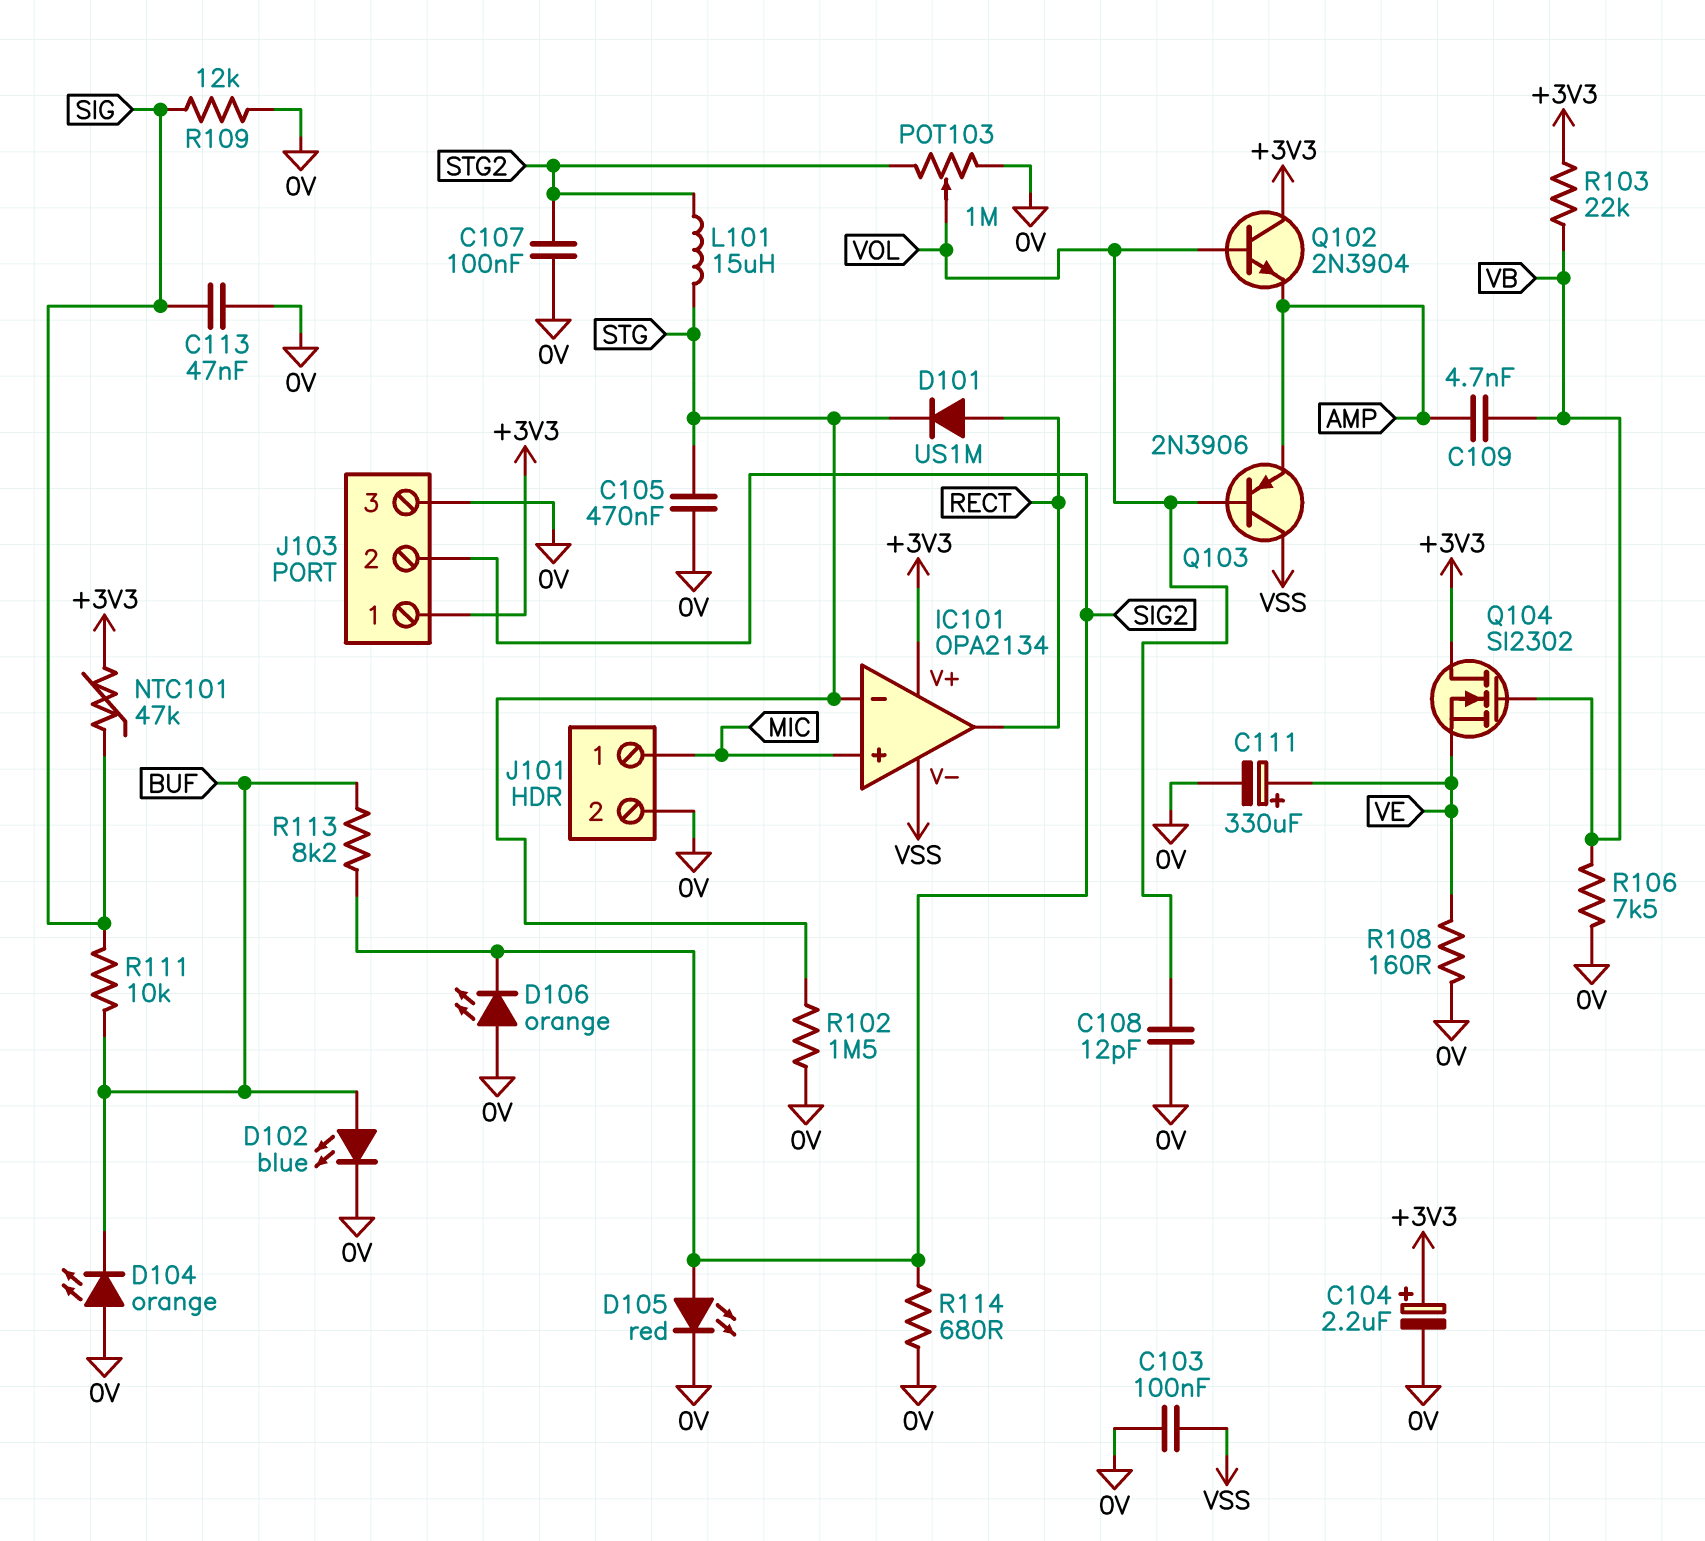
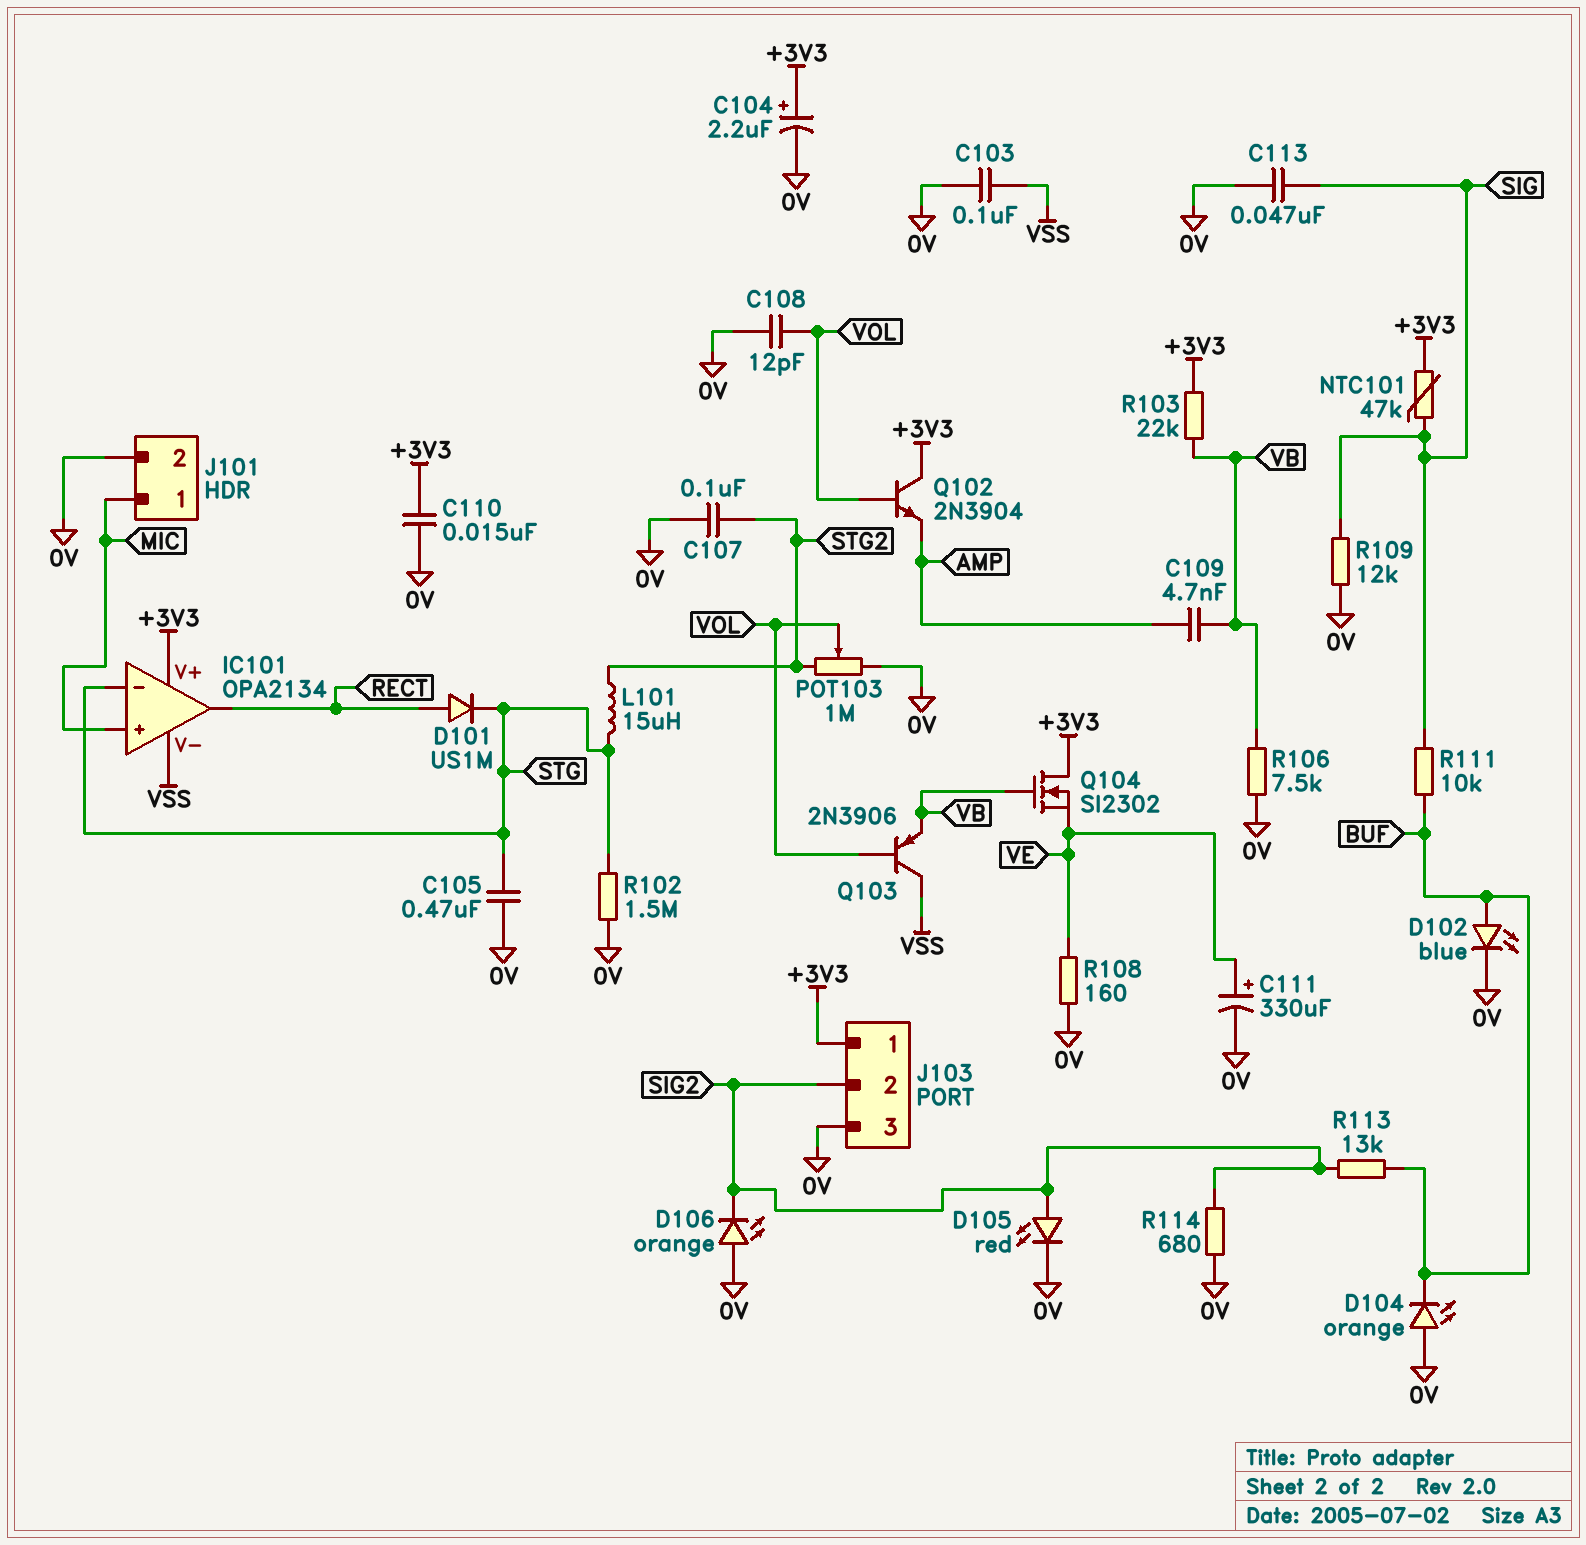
C110: none -> 15nF (+3V3, 0V)
Q103: PNP 2N3906 (B VOL, C VSS, E AMP) -> PNP 2N3906 (B VOL, C VSS, E VB)
R113: 8.2k (BUF, SIG2) -> 13k (BUF, SIG2)

